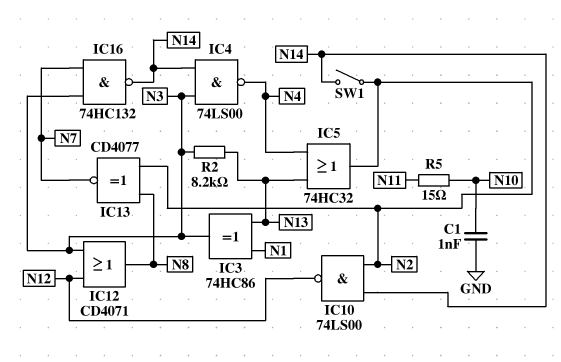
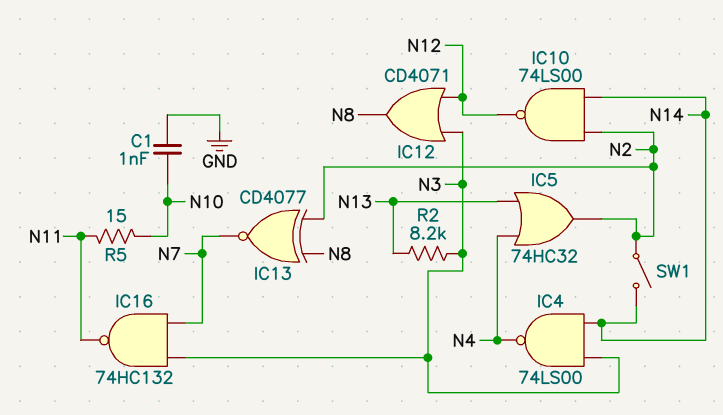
IC3: XOR 74HC86 (in N1, in N13, out N3) -> none
IC16: NAND 74HC132 (in N3, in N7, out N14) -> NAND 74HC132 (in N3, in N7, out N11)

